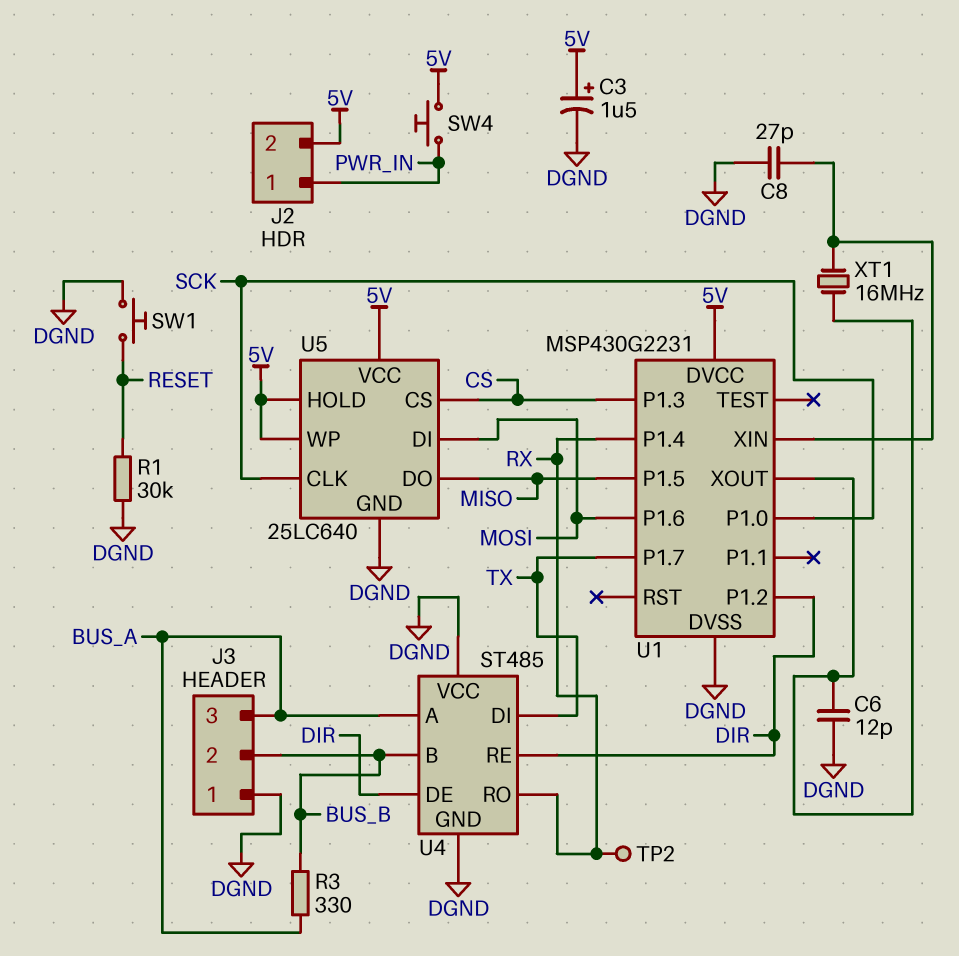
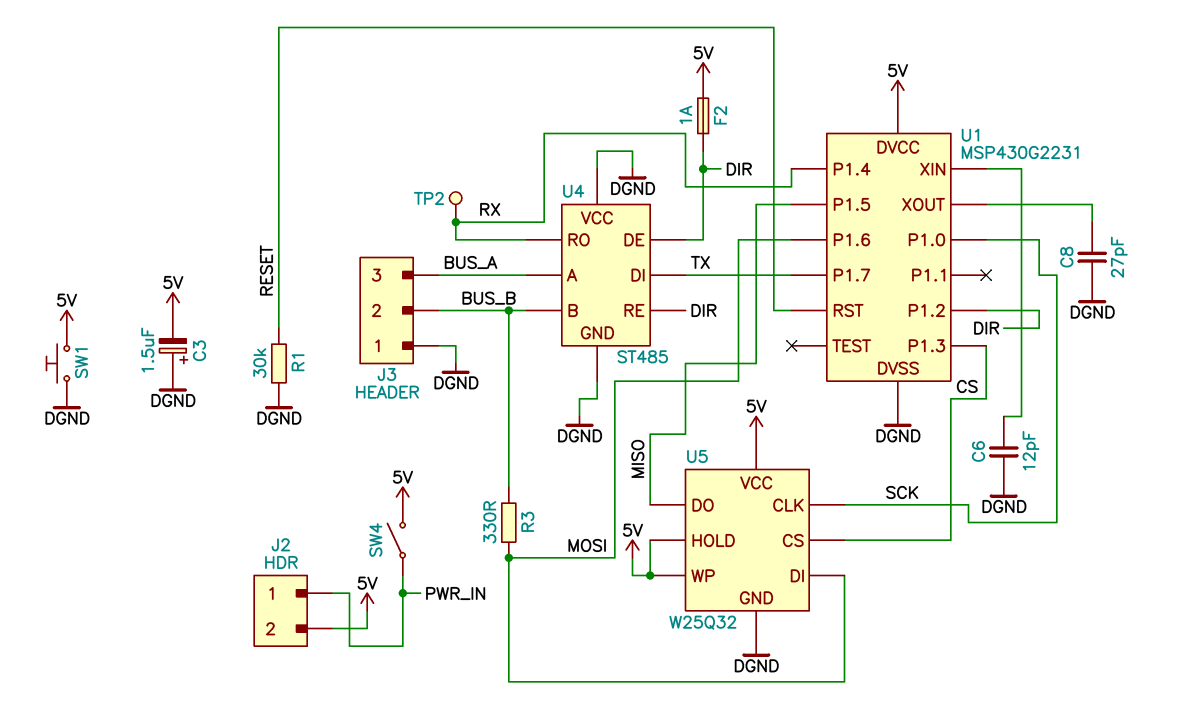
C3: 1.5uF (plus 5V, minus DGND) -> 1.5uF (plus DGND, minus 5V)
C6: 12pF (DGND, U1/XOUT) -> 12pF (DGND, U1/XIN)
C8: 27pF (DGND, U1/XIN) -> 27pF (DGND, U1/XOUT)
F2: none -> 1A (5V, DIR)
R3: 330 (BUS_A, BUS_B) -> 330 (BUS_B, MOSI)
SW1: button (DGND, RESET) -> button (5V, DGND)
SW4: button (5V, PWR_IN) -> switch (5V, PWR_IN)
U1 pin RST: none -> RESET
U5: 25LC640 -> W25Q32
XT1: 16MHz (U1/XIN, U1/XOUT) -> none

